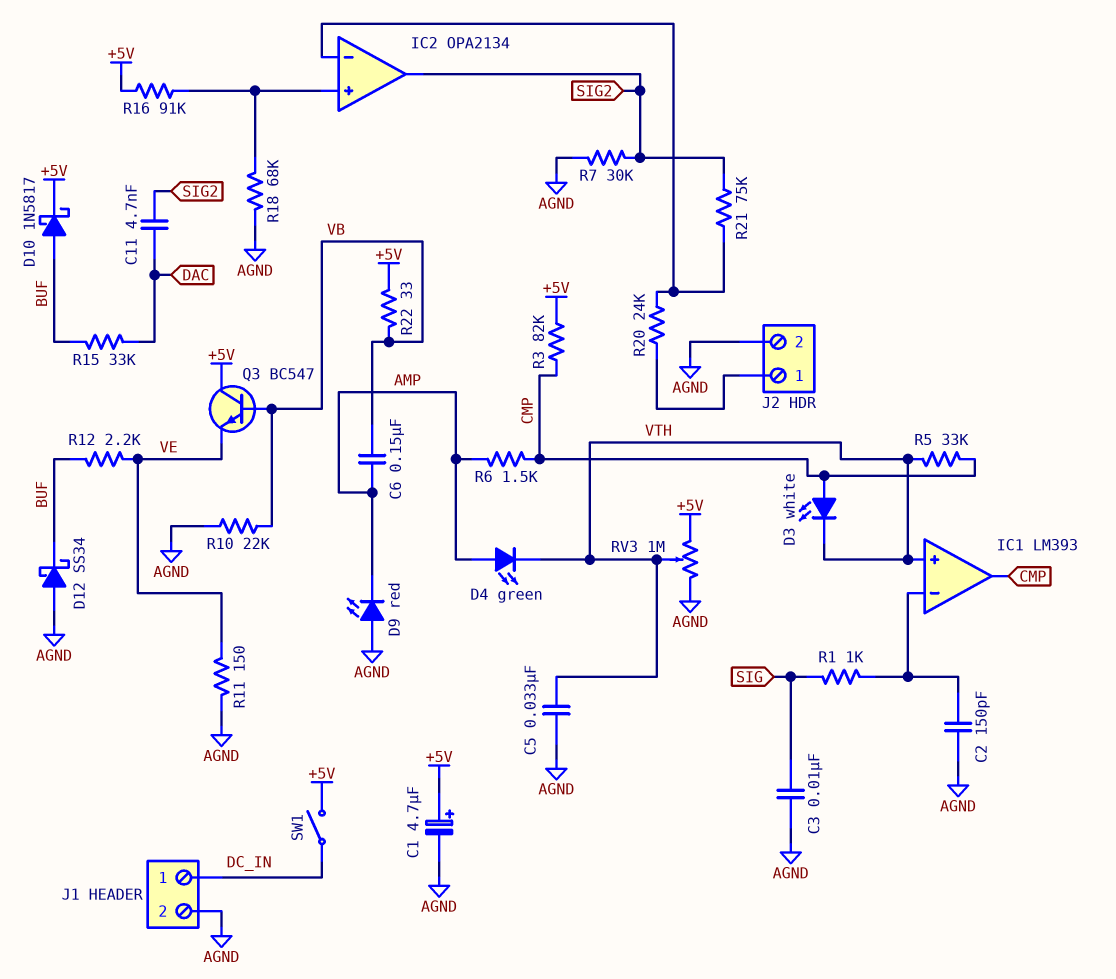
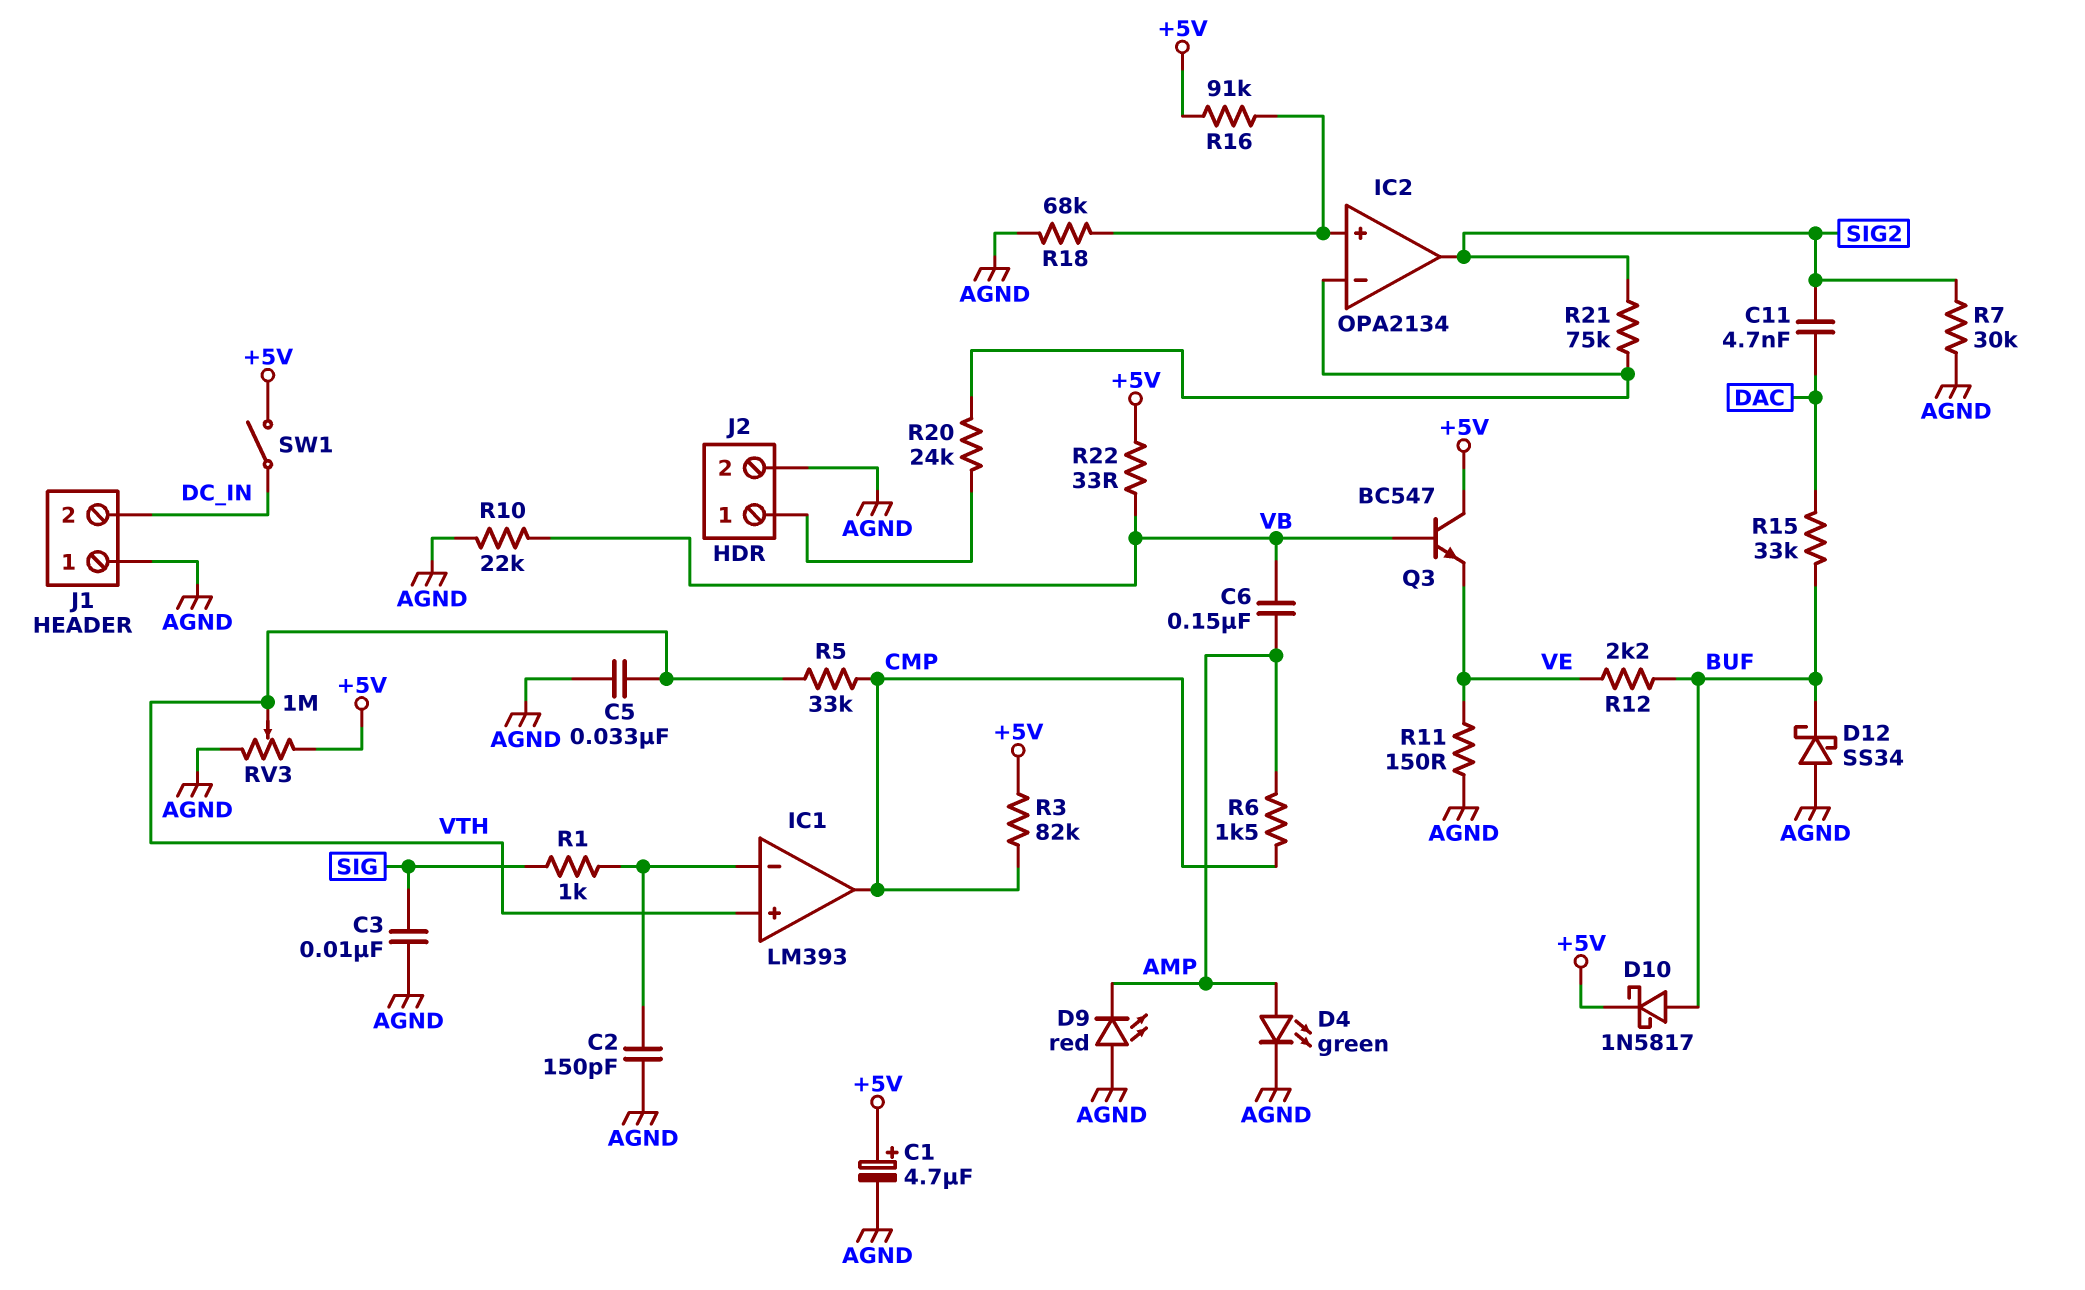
D3: LED white (A CMP, K VTH) -> none
D4: LED green (A AMP, K VTH) -> LED green (A AMP, K AGND)
J1 pin 1: DC_IN -> AGND
J1 pin 2: AGND -> DC_IN

